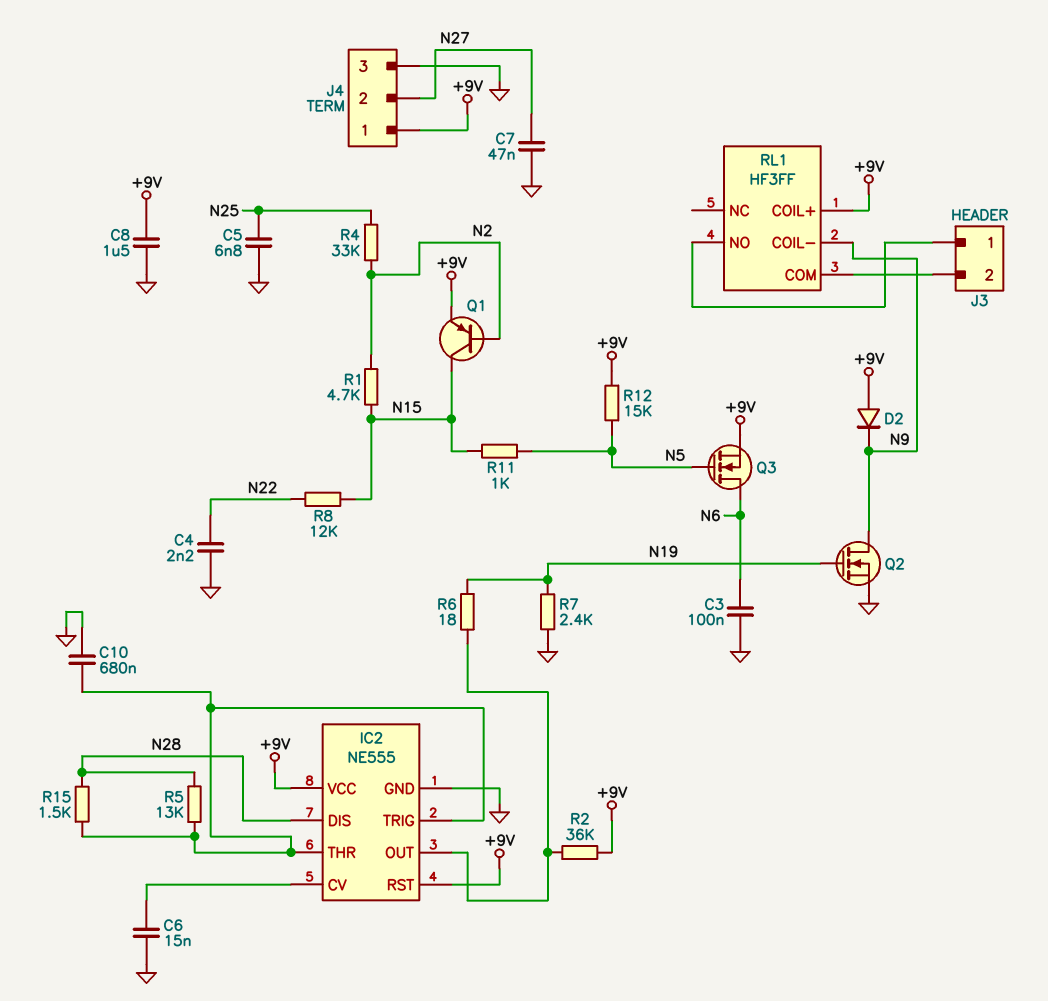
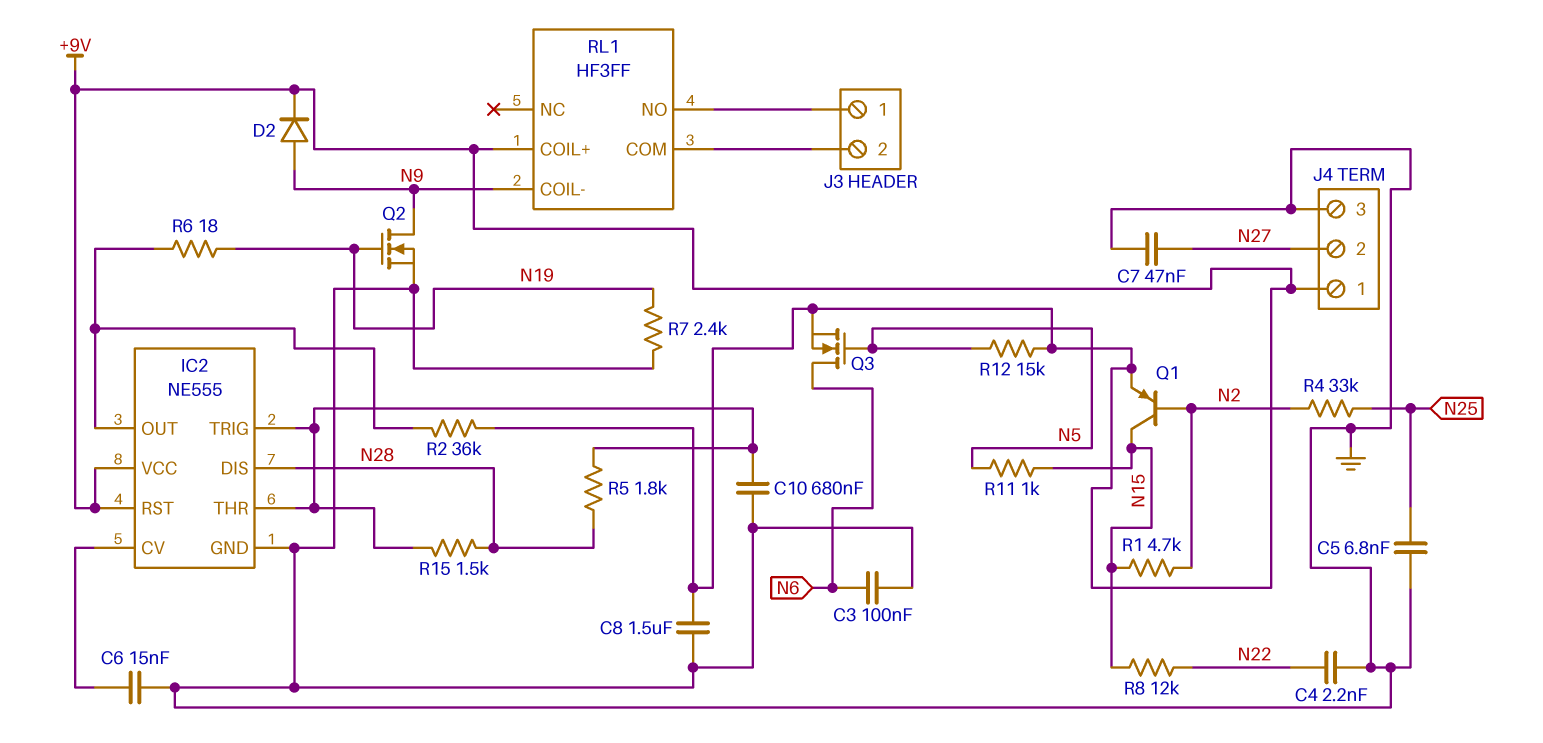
D2: diode (A +9V, K N9) -> diode (A N9, K +9V)
R5: 13k (IC2/THR, N28) -> 1.8k (IC2/THR, N28)

